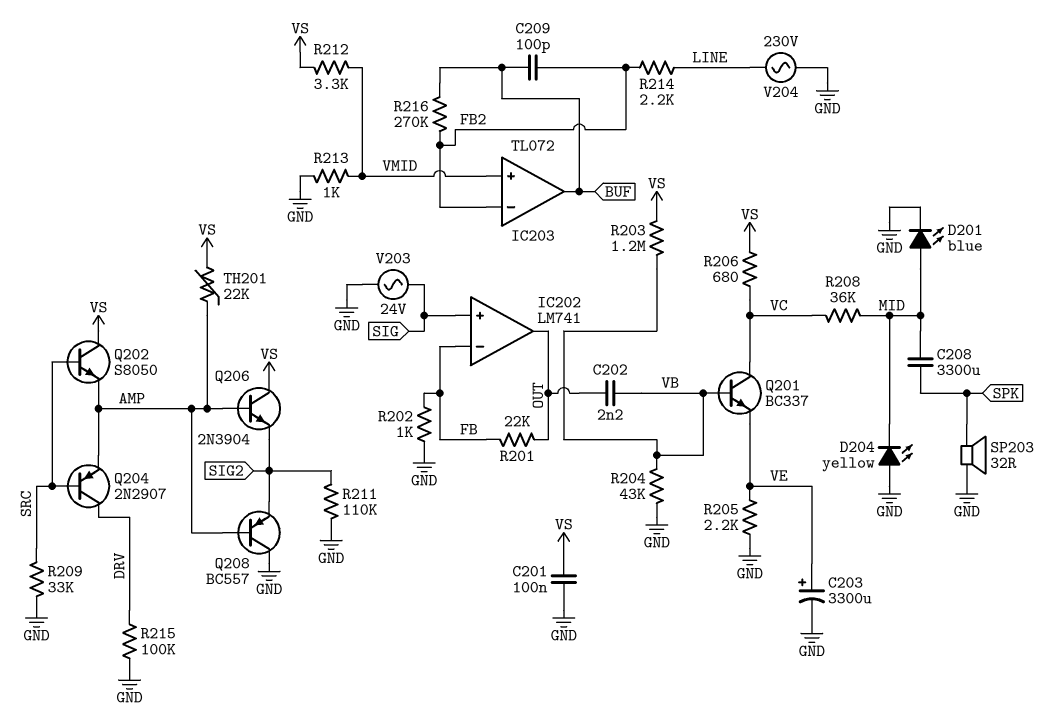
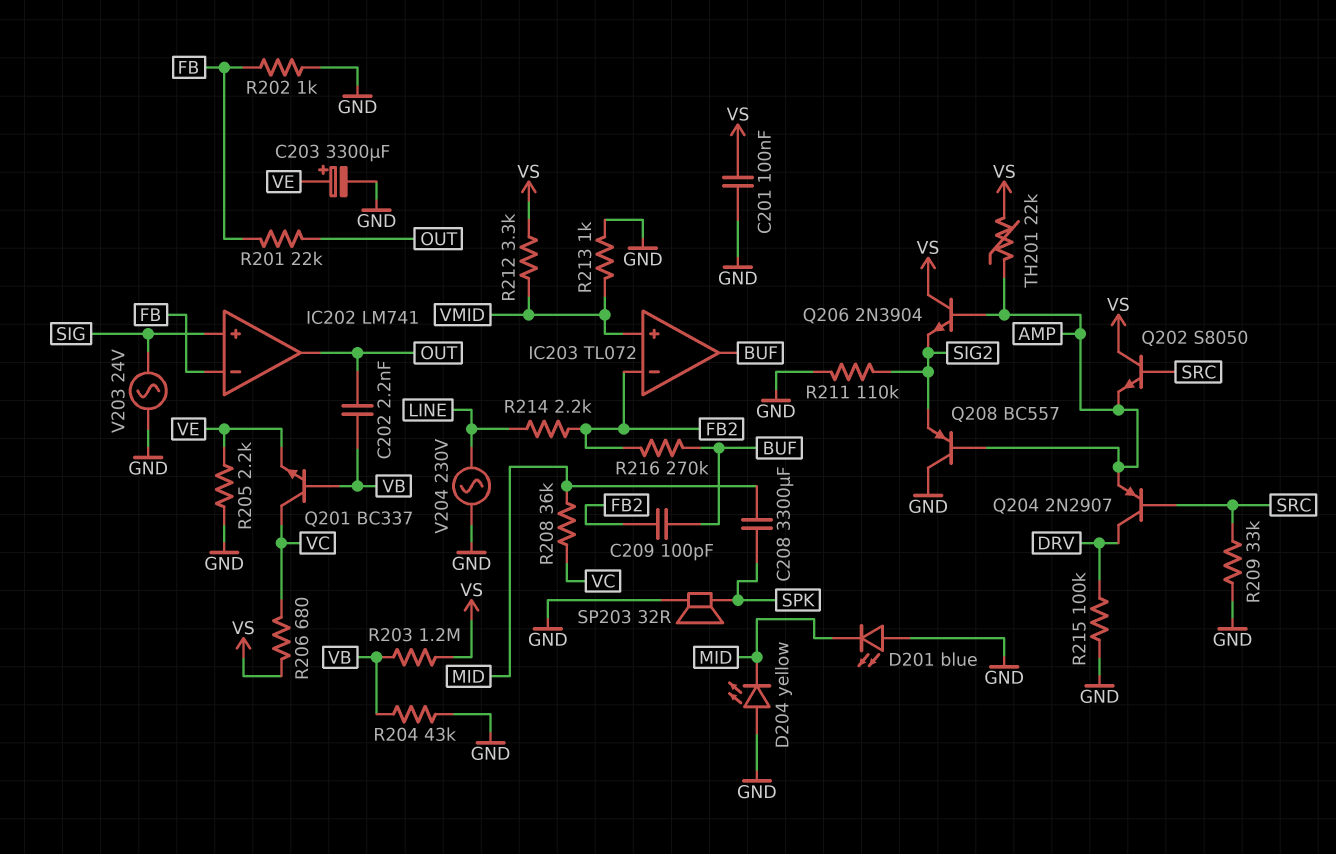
D201: LED blue (A MID, K GND) -> LED blue (A GND, K MID)

